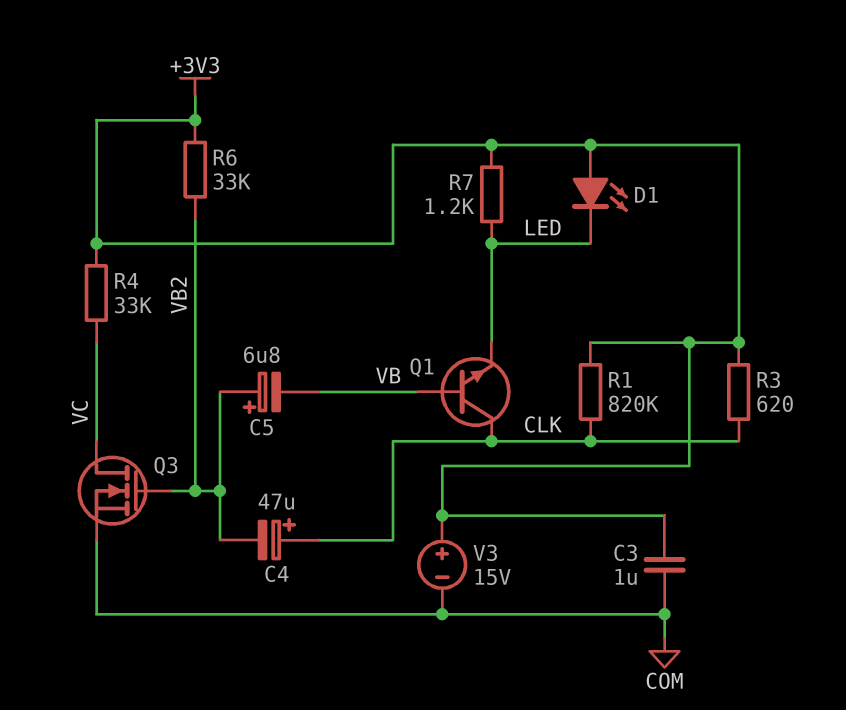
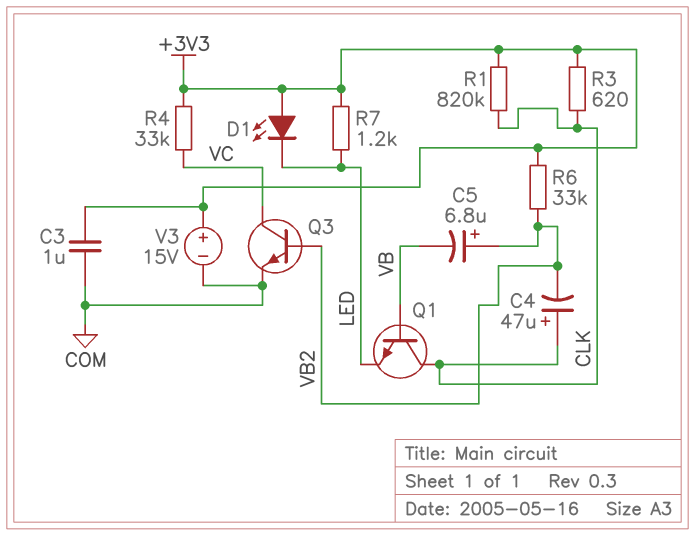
Q3: NMOS (G VB2, D VC, S COM) -> NPN (B VB2, C VC, E COM)

